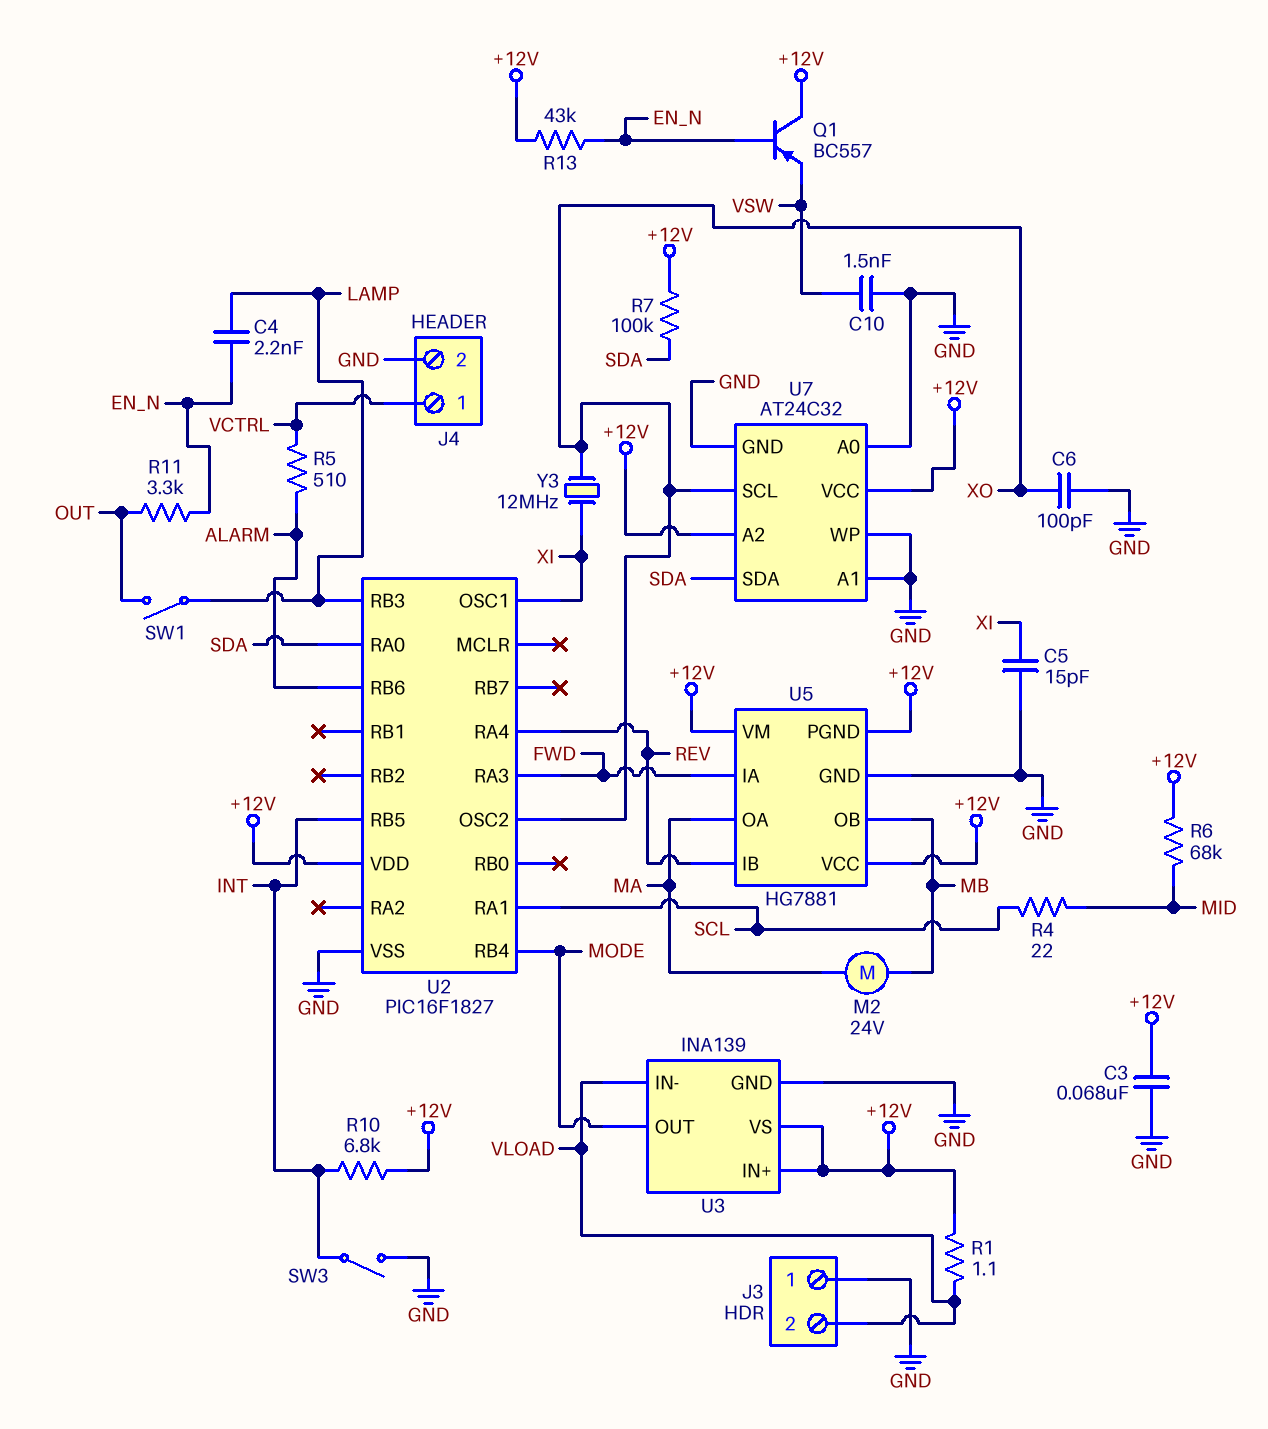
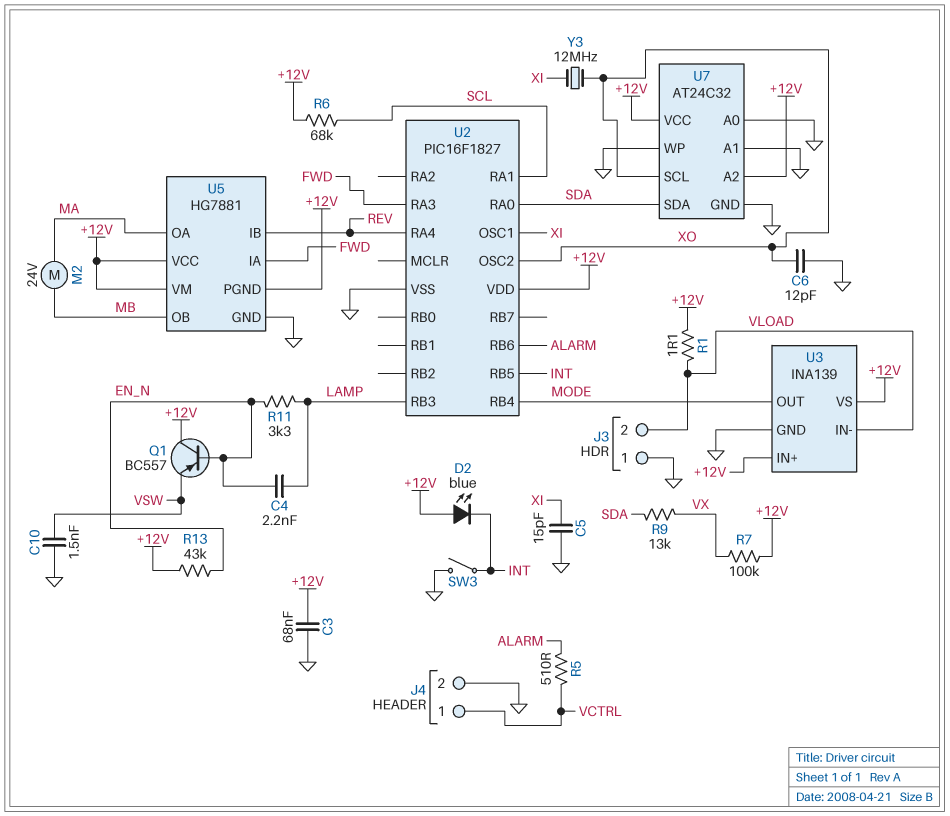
C6: 100pF (GND, XO) -> 12pF (GND, XO)
D2: none -> LED blue (A +12V, K INT)
R4: 22 (MID, SCL) -> none
R6: 68k (+12V, MID) -> 68k (+12V, SCL)
R7: 100k (+12V, SDA) -> 100k (+12V, VX)
R9: none -> 13k (SDA, VX)
R10: 6.8k (+12V, INT) -> none
R11: 3.3k (EN_N, OUT) -> 3.3k (EN_N, LAMP)
SW1: switch (LAMP, OUT) -> none

